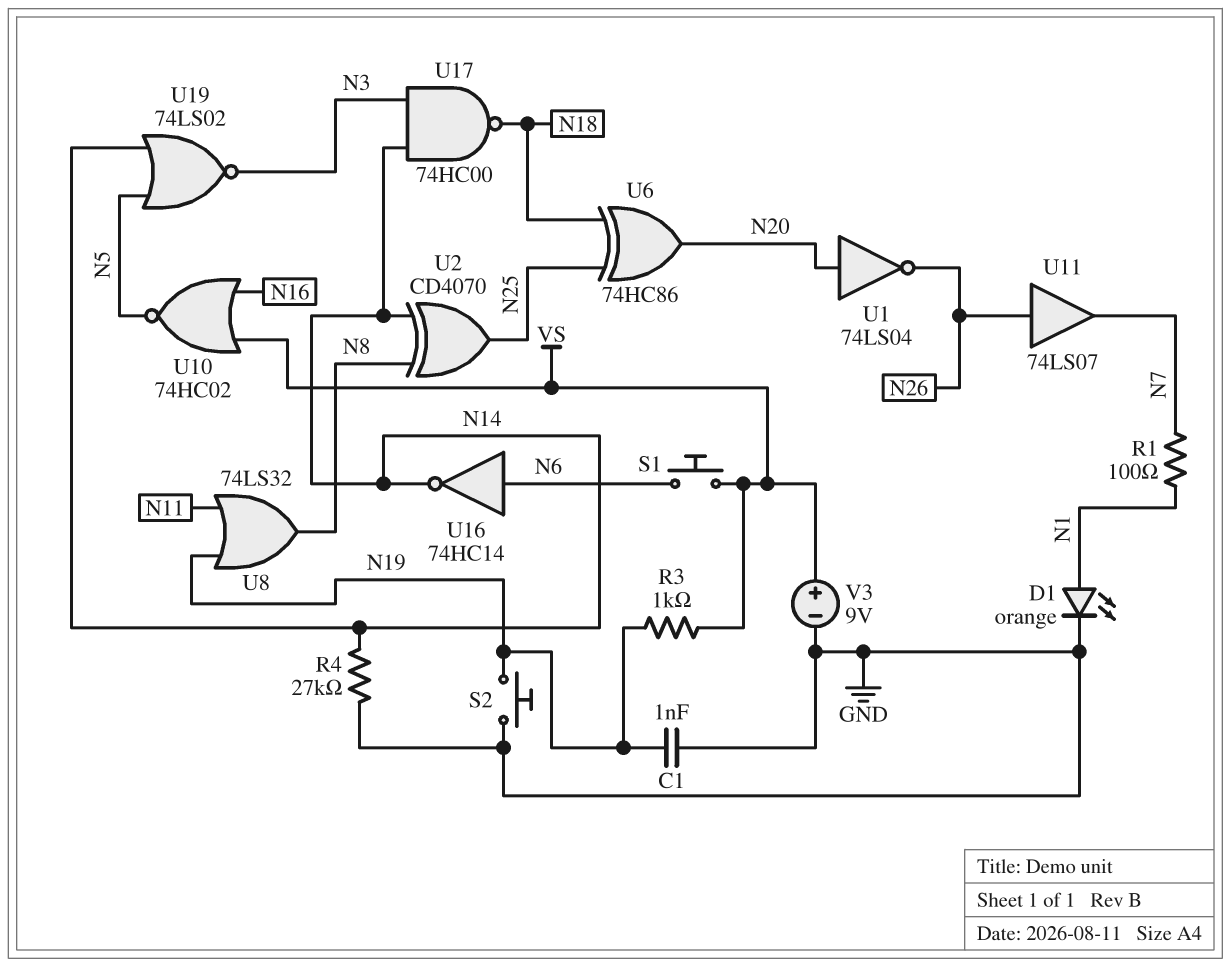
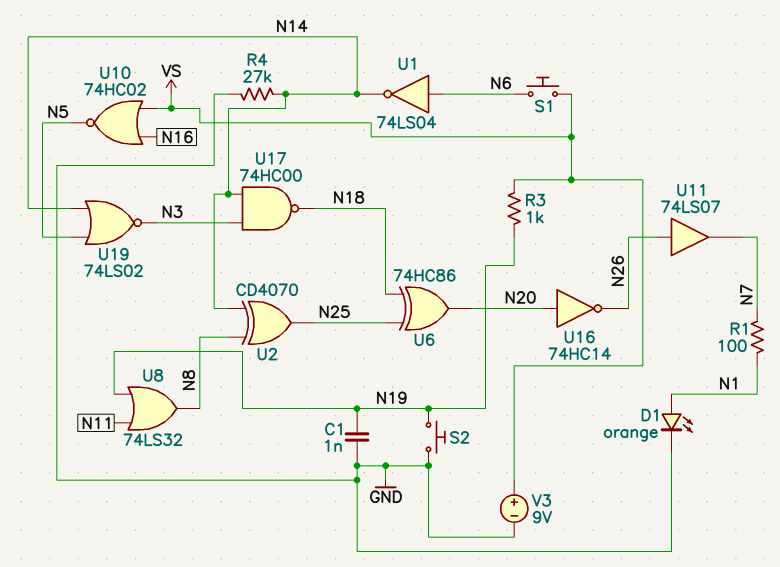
U1: NOT 74LS04 (in N20, out N26) -> NOT 74LS04 (in N6, out N14)
U16: NOT 74HC14 (in N6, out N14) -> NOT 74HC14 (in N20, out N26)

